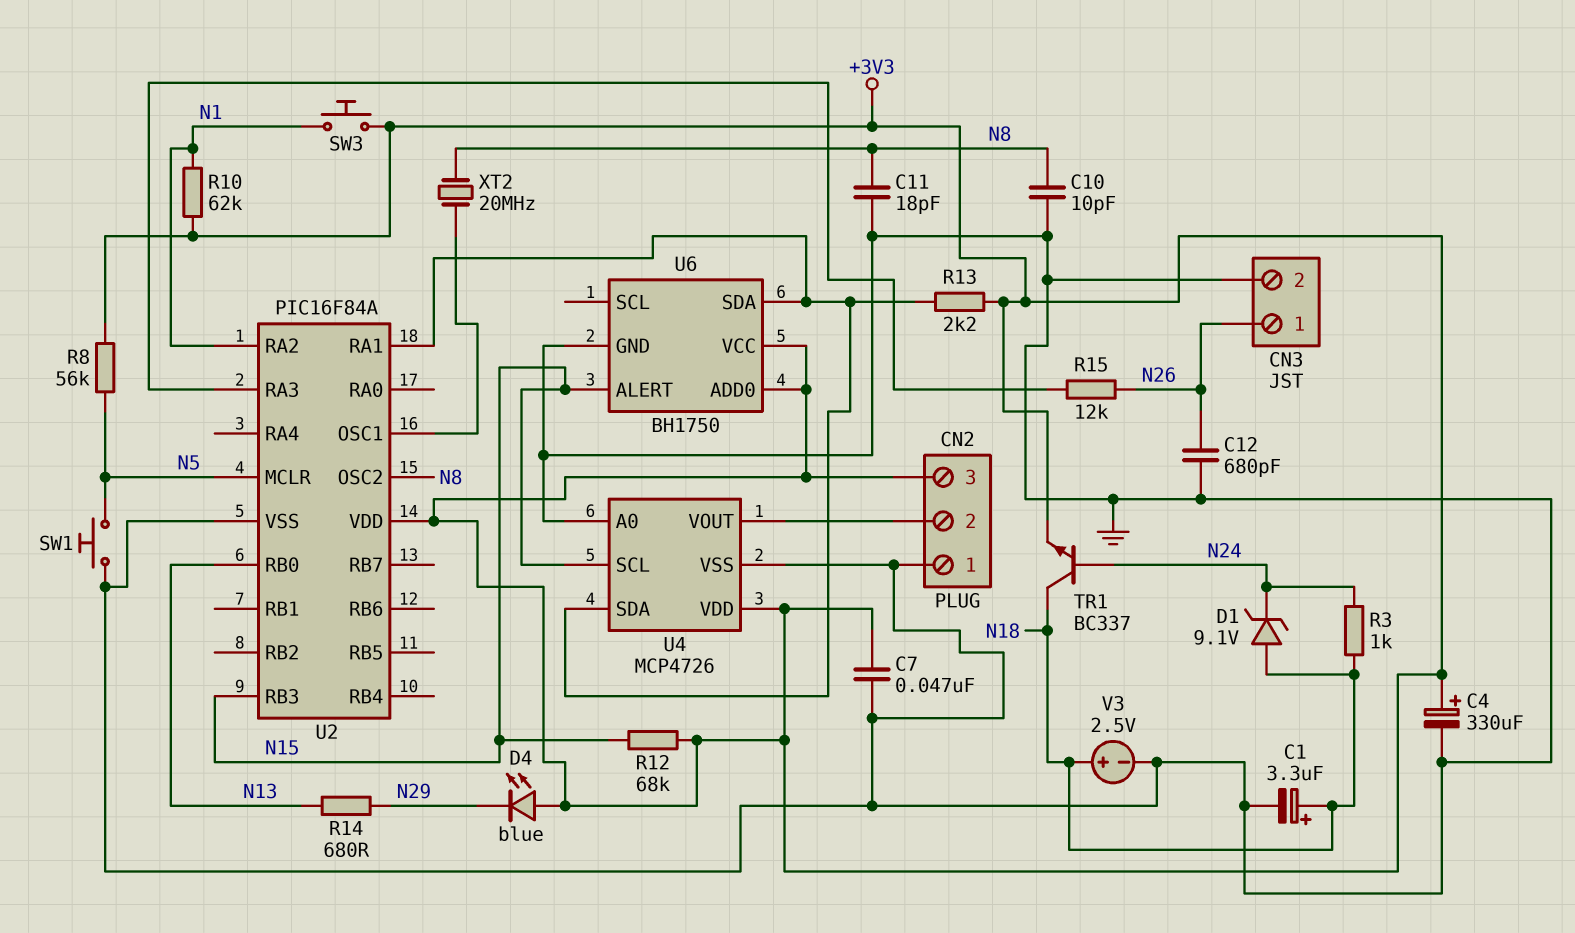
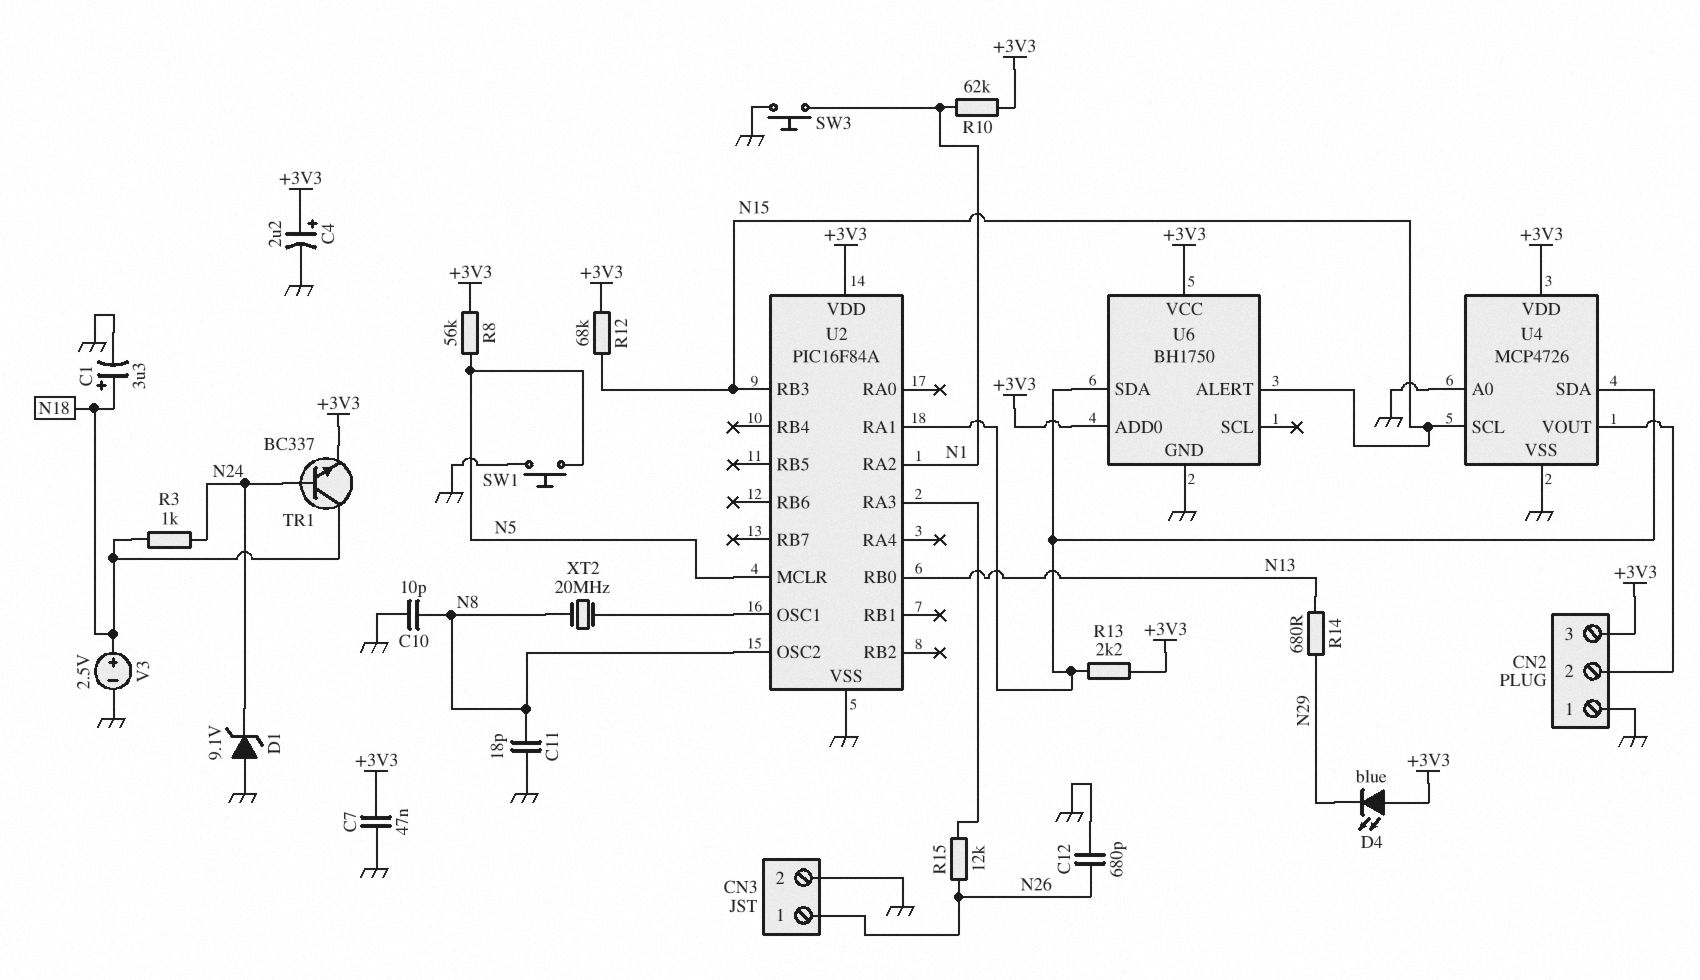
C4: 330uF (plus +3V3, minus GND) -> 2.2uF (plus +3V3, minus GND)
D1: zener 9.1V (A N18, K N24) -> zener 9.1V (A GND, K N24)
SW3: button (+3V3, N1) -> button (GND, N1)

